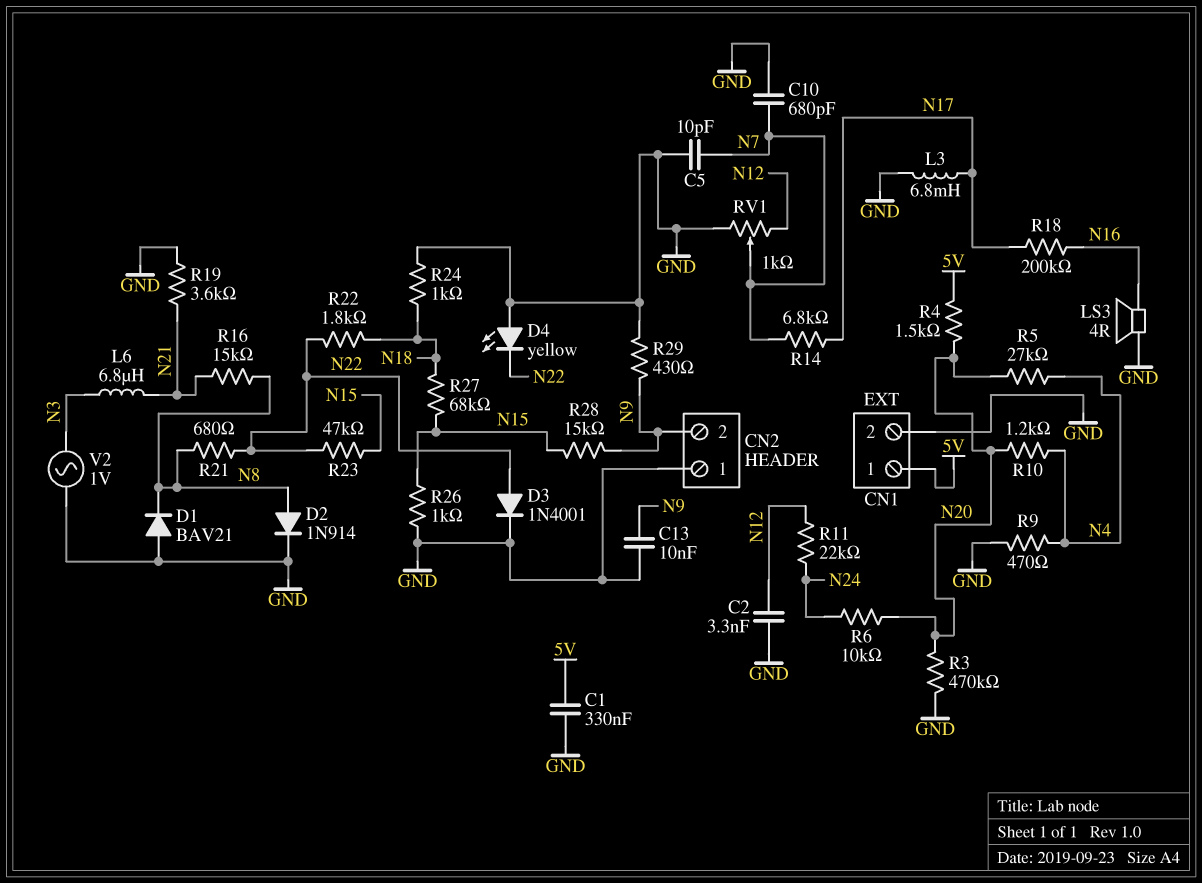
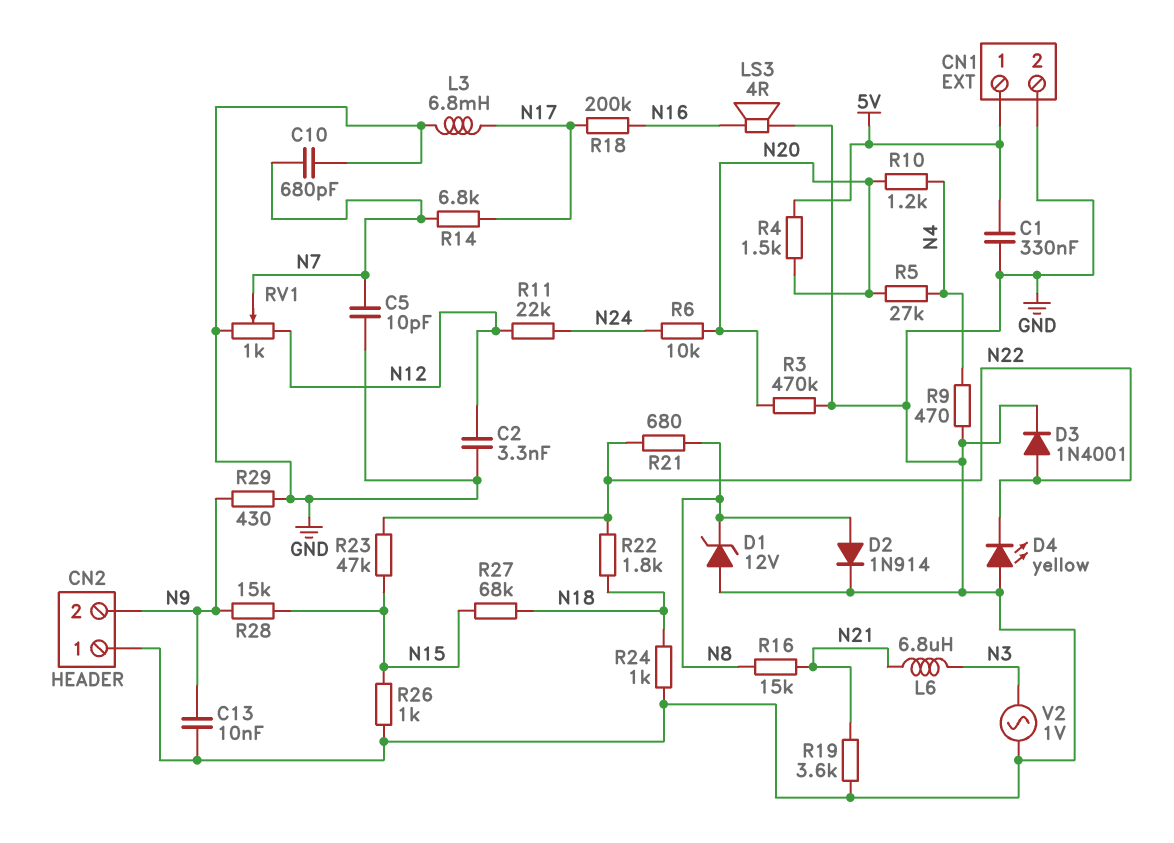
D1: diode BAV21 (A GND, K N8) -> zener 12V (A GND, K N8)

